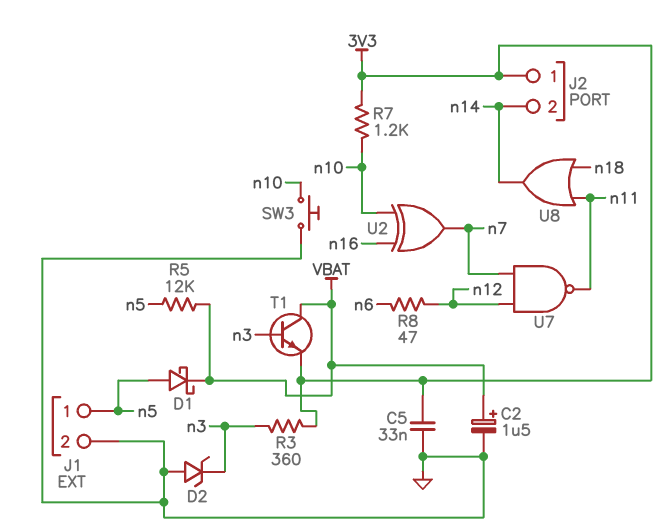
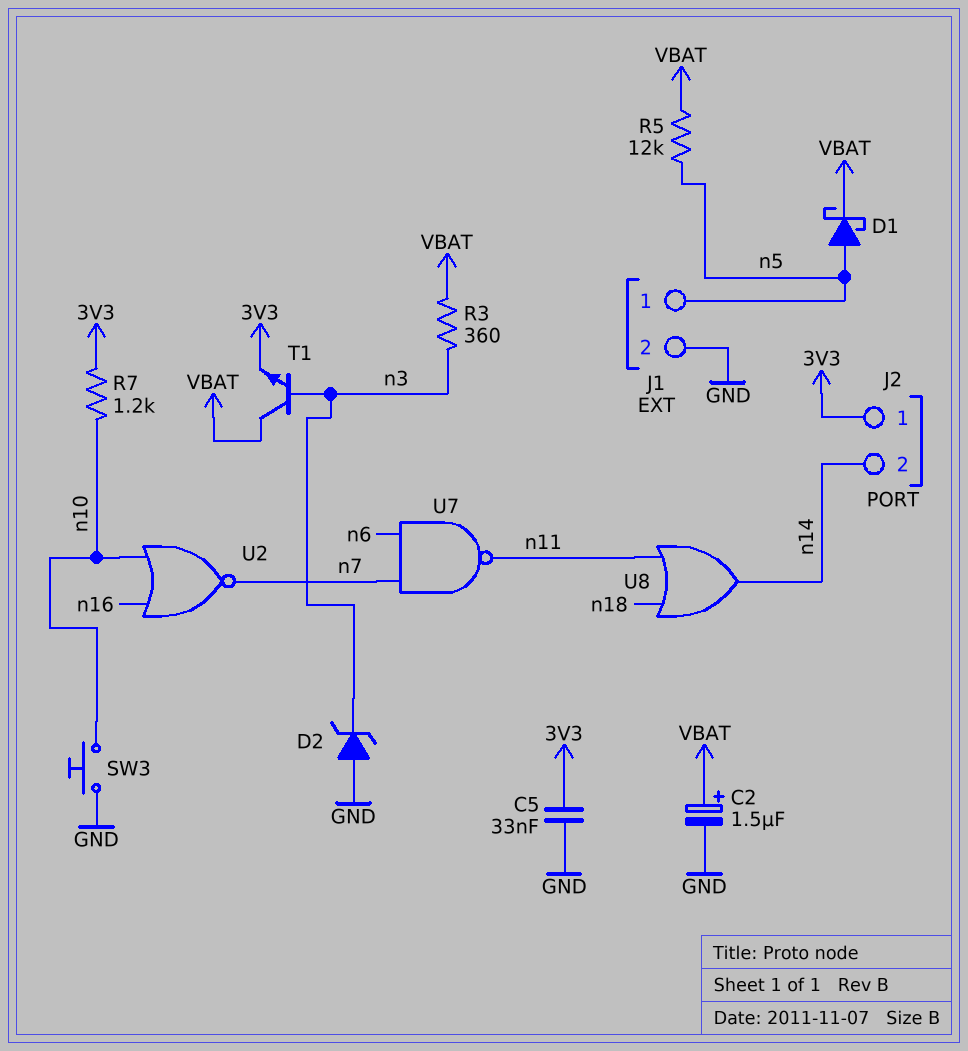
R3: 360 (3V3, n3) -> 360 (VBAT, n3)
R8: 47 (n6, n12) -> none
U2: XOR (in n10, in n16, out n7) -> NOR (in n10, in n16, out n7)
U7: NAND (in n7, in n12, out n11) -> NAND (in n6, in n7, out n11)

